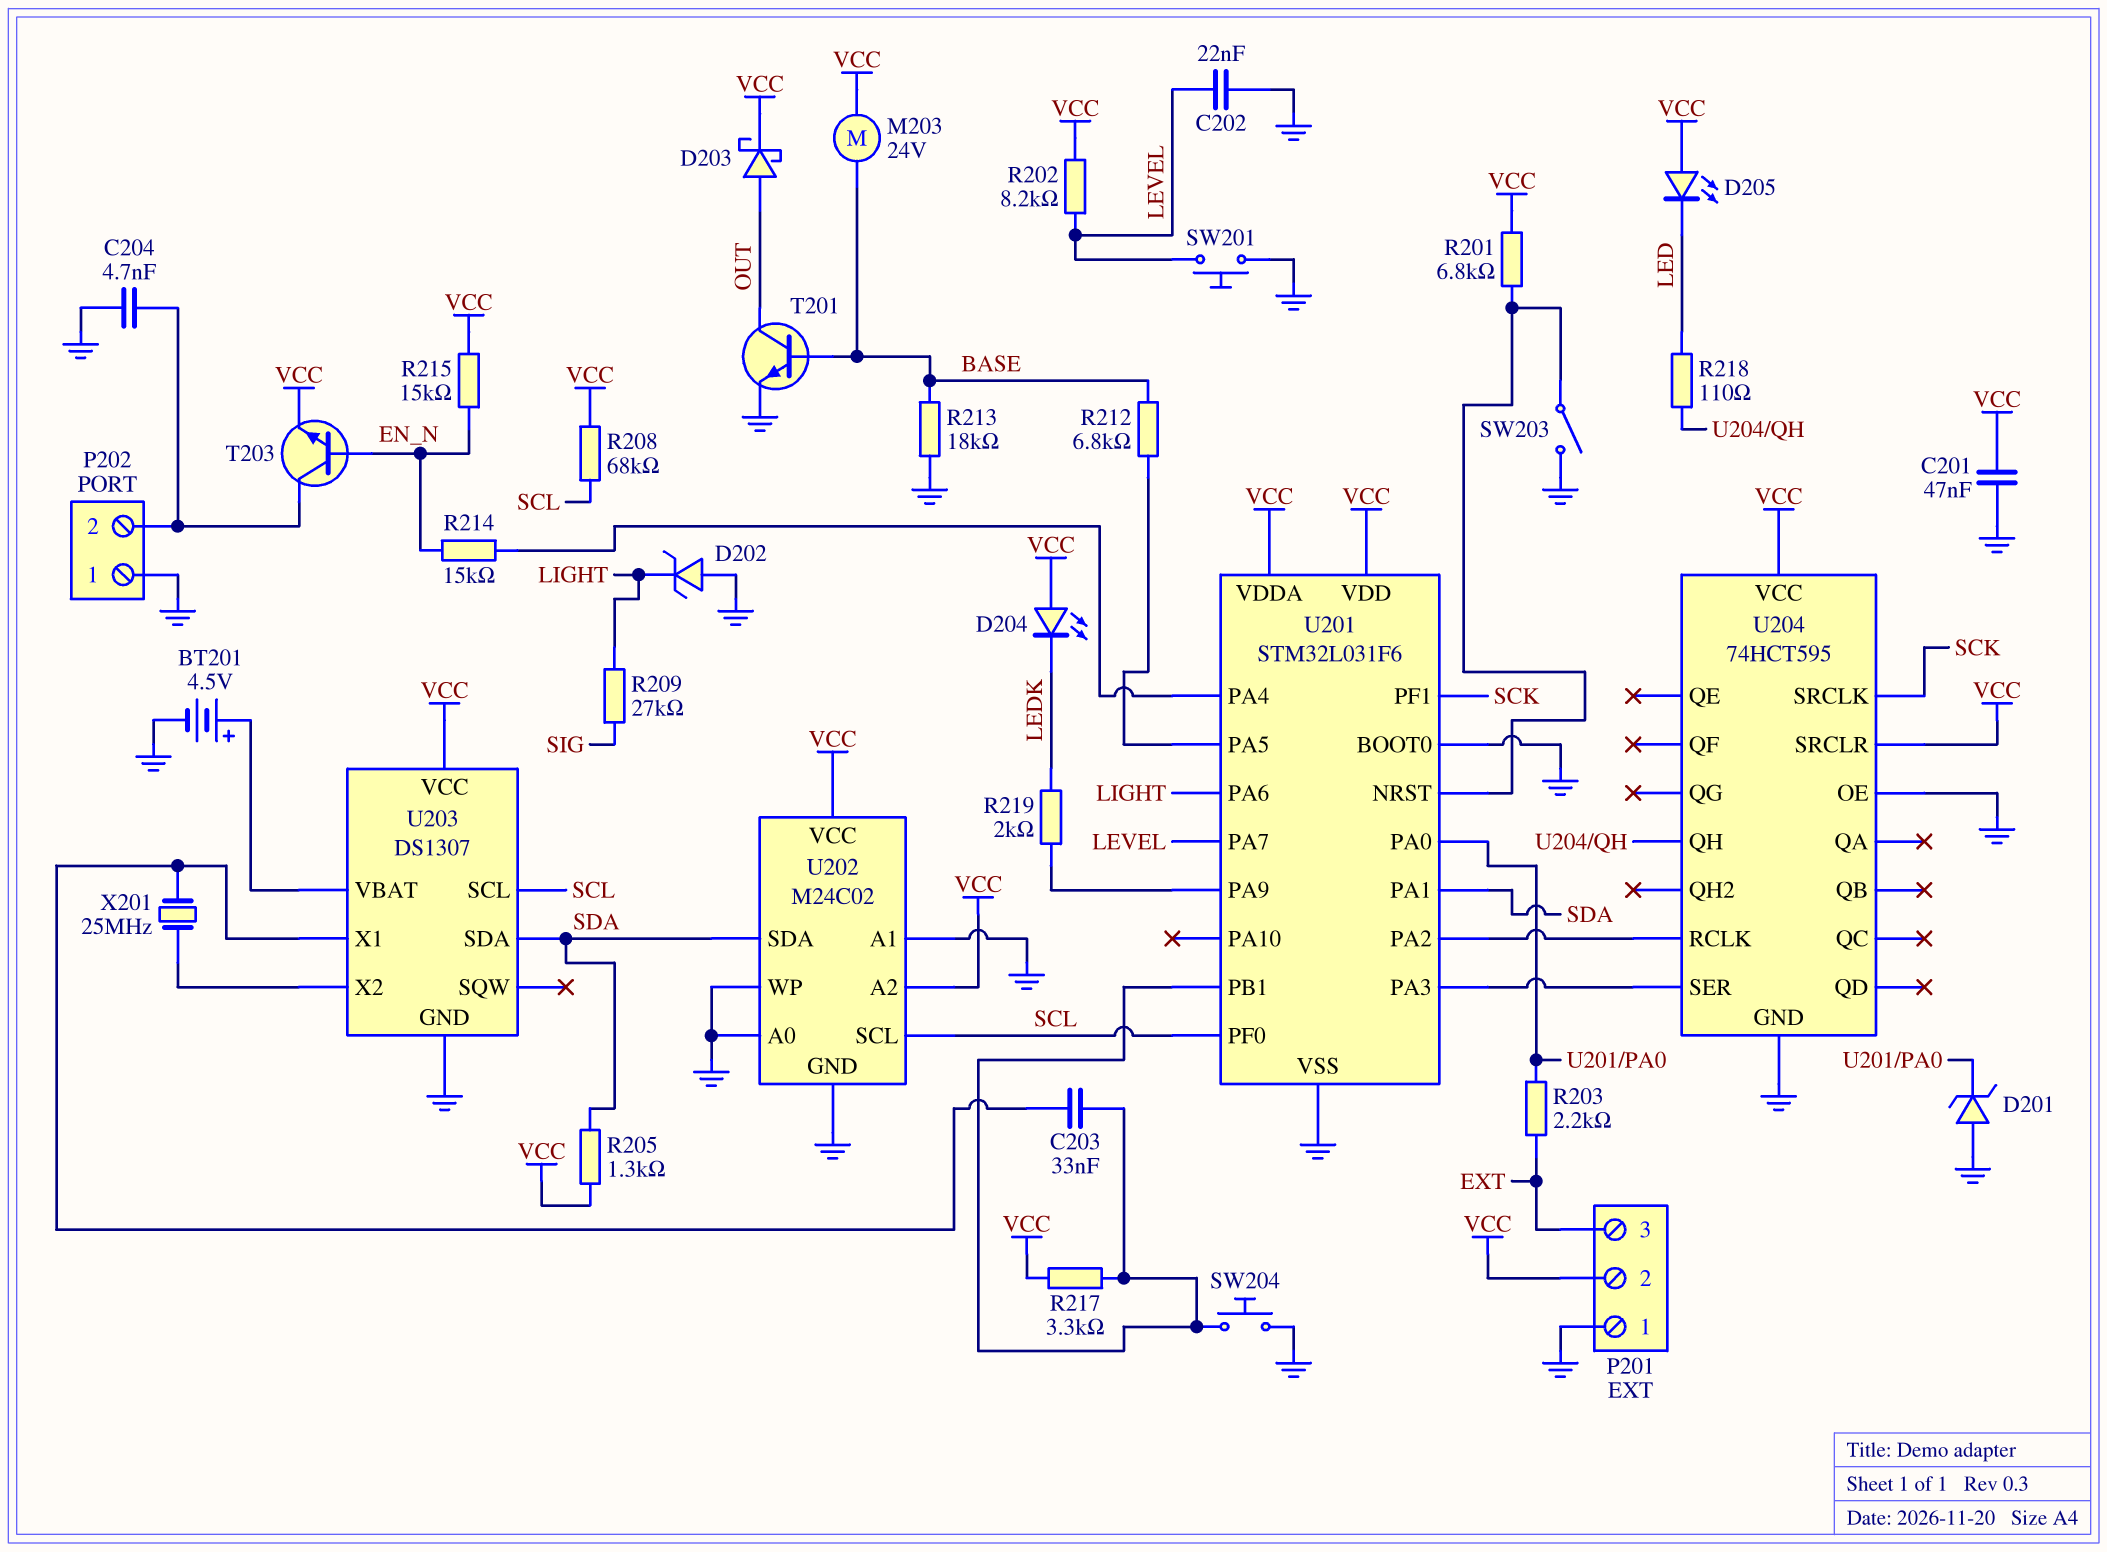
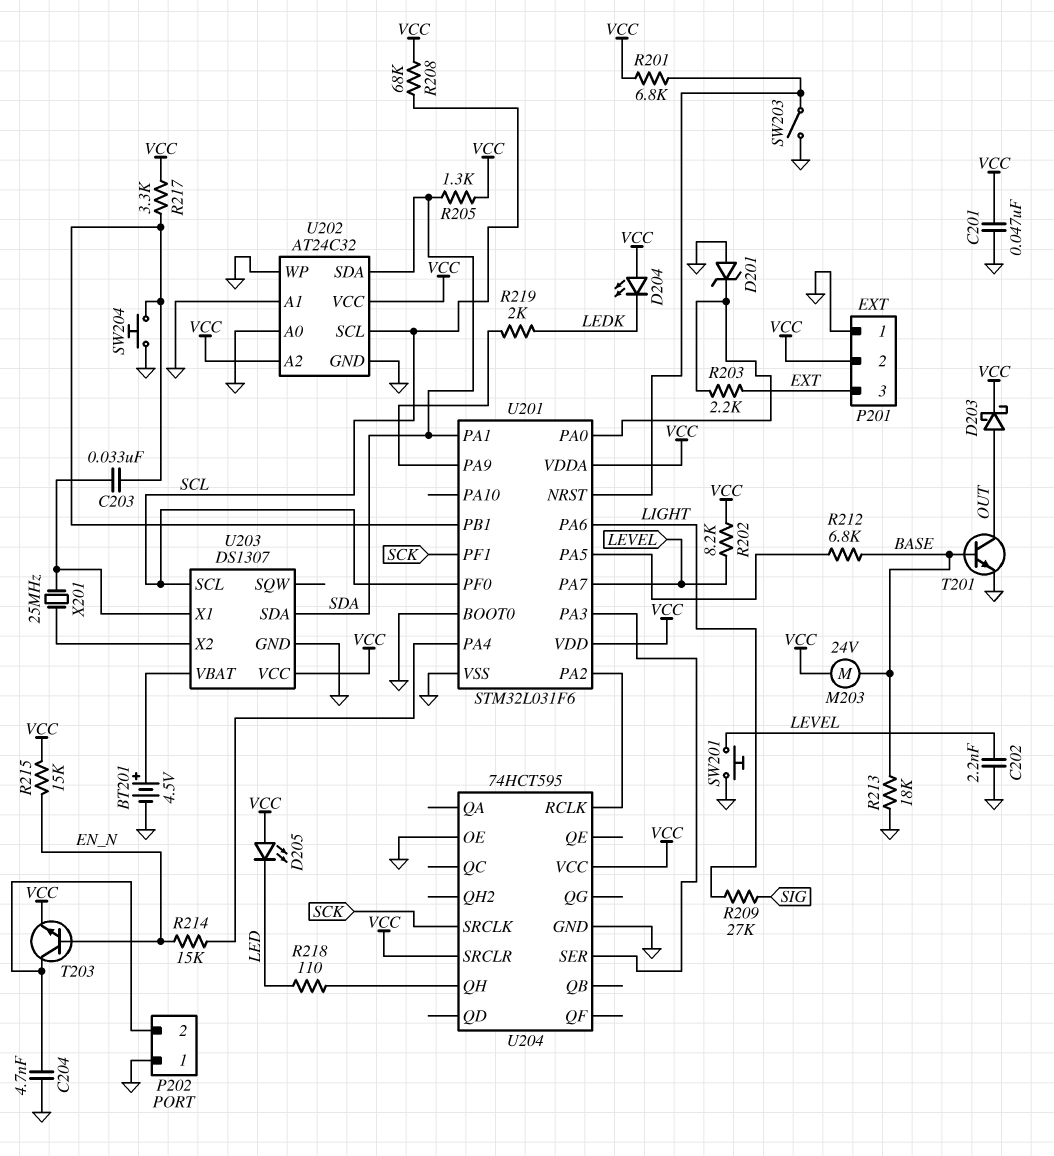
C202: 22nF (GND, LEVEL) -> 2.2nF (GND, LEVEL)
D202: zener (A GND, K LIGHT) -> none
U202: M24C02 -> AT24C32

